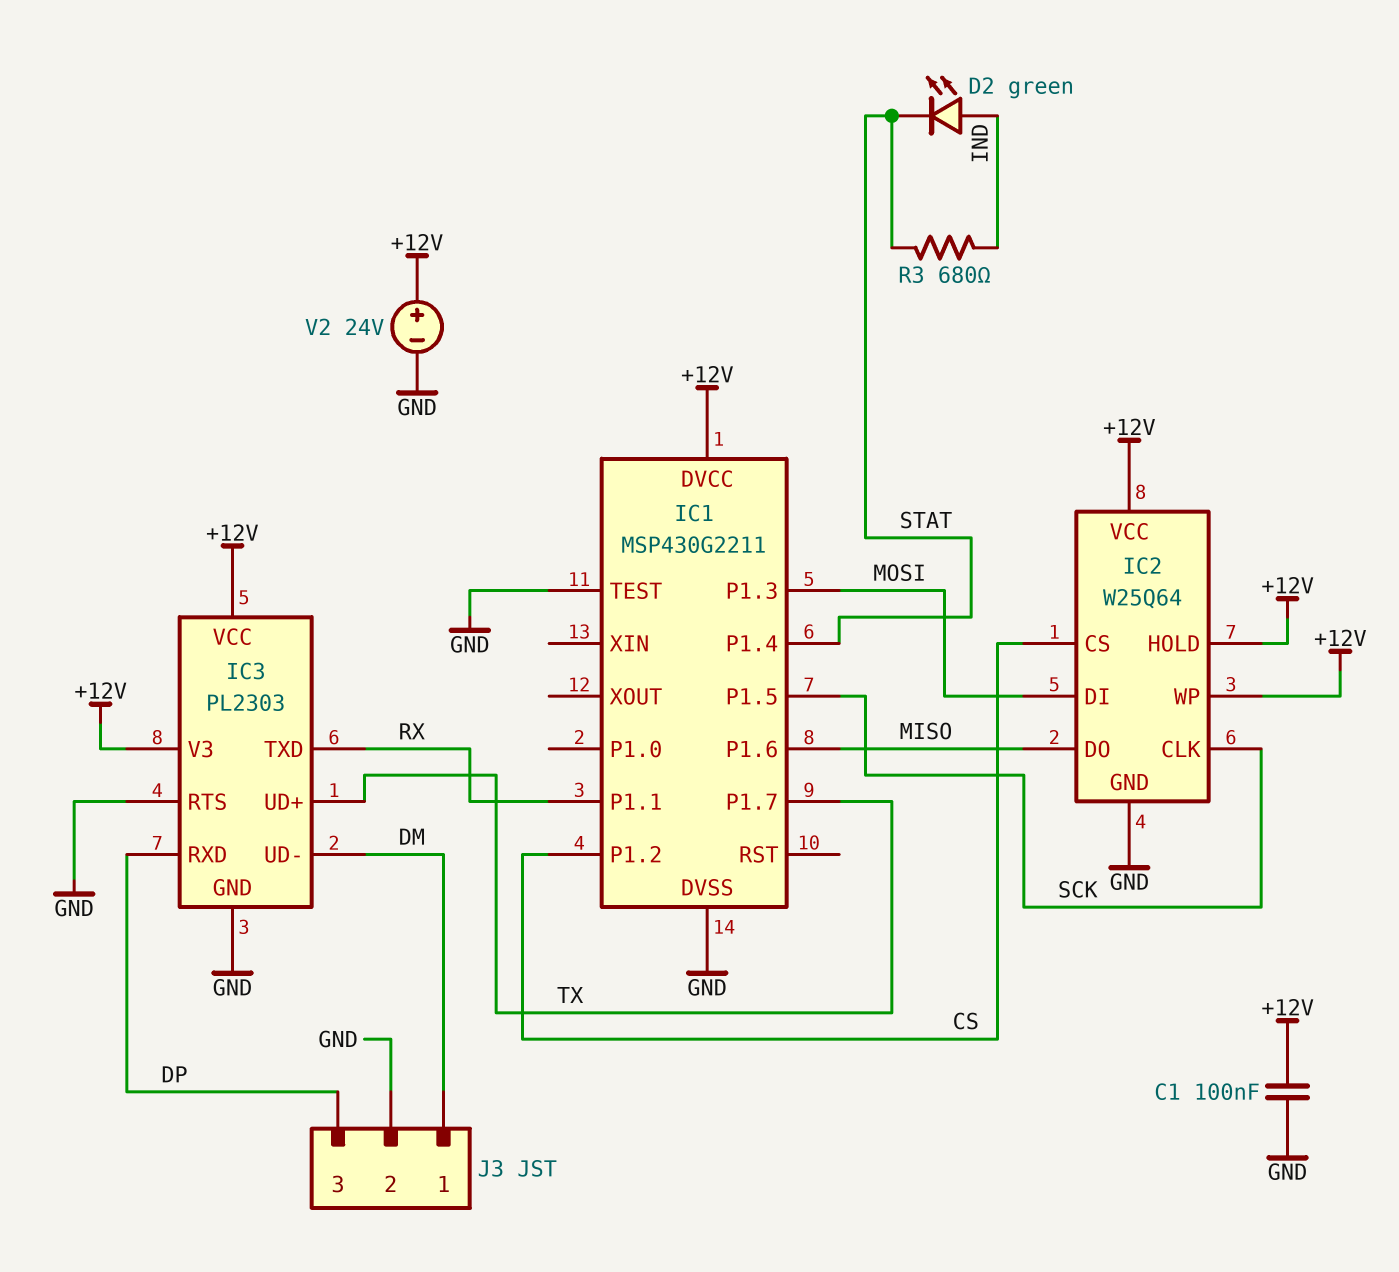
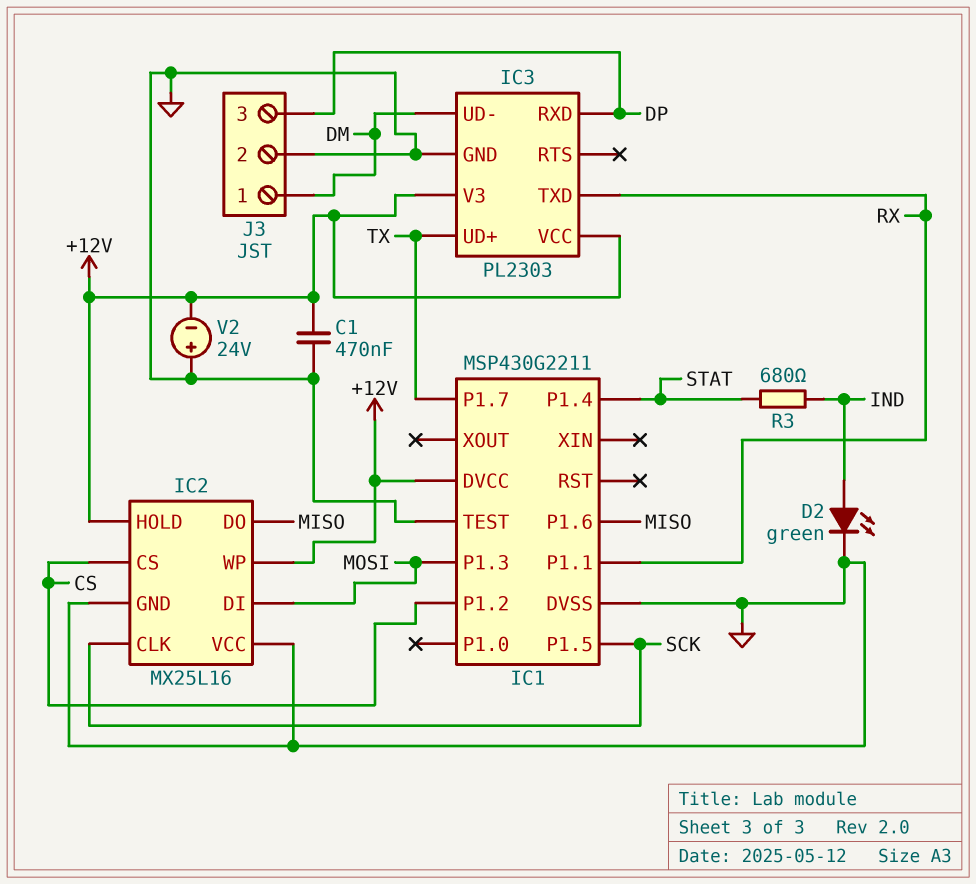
C1: 100nF (+12V, GND) -> 470nF (+12V, GND)
D2: LED green (A IND, K STAT) -> LED green (A IND, K GND)
IC2: W25Q64 -> MX25L16
IC2 pin VCC: +12V -> GND
IC3 pin RTS: GND -> none
V2: 24V (plus +12V, minus GND) -> 24V (plus GND, minus +12V)

